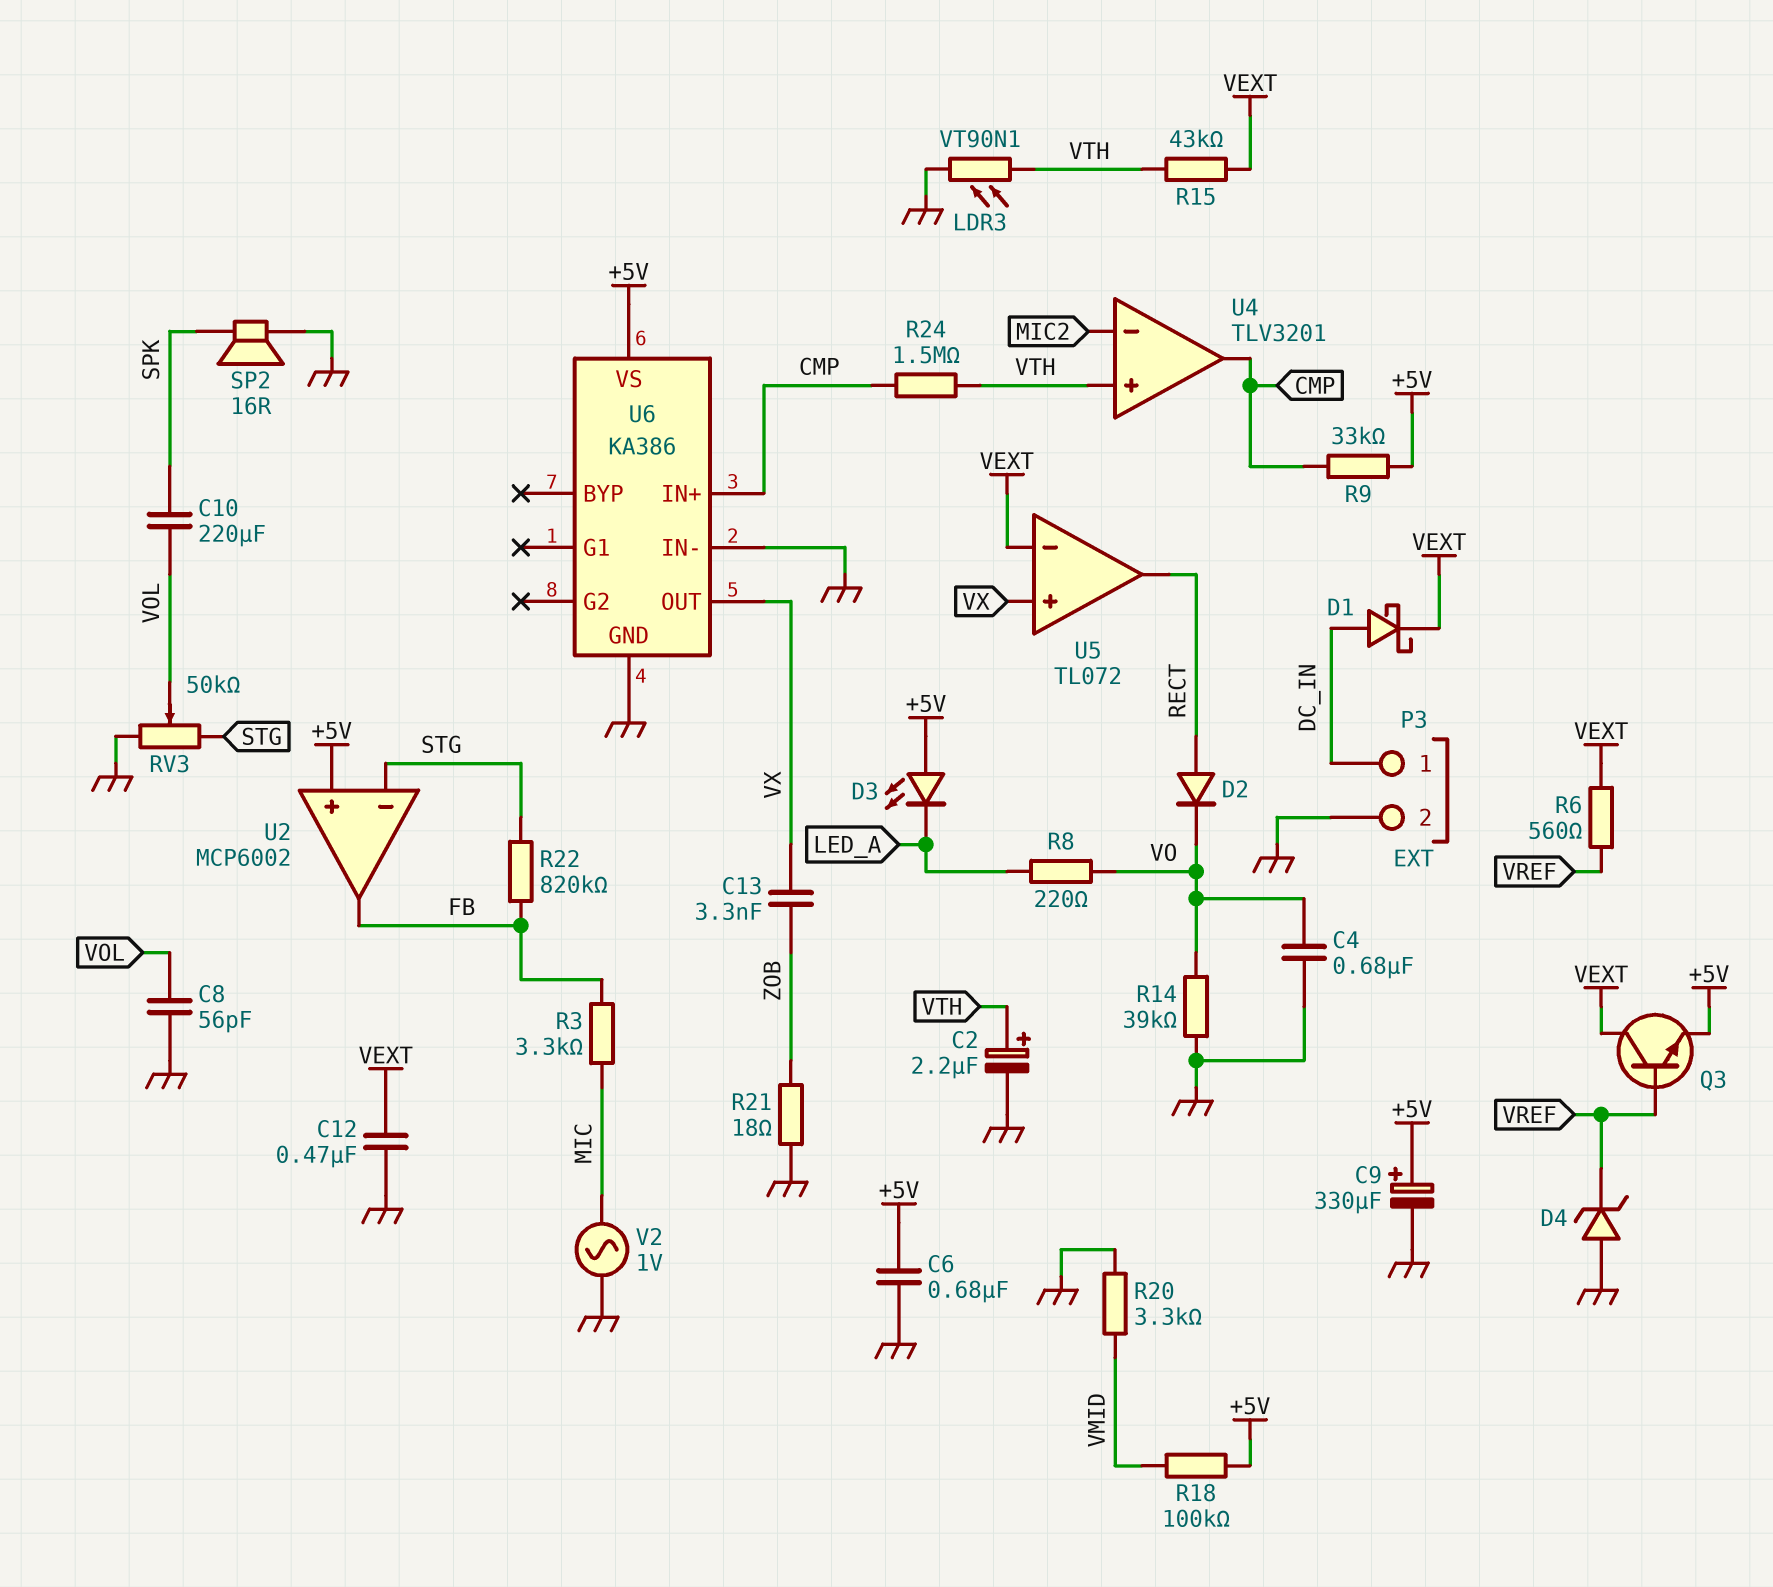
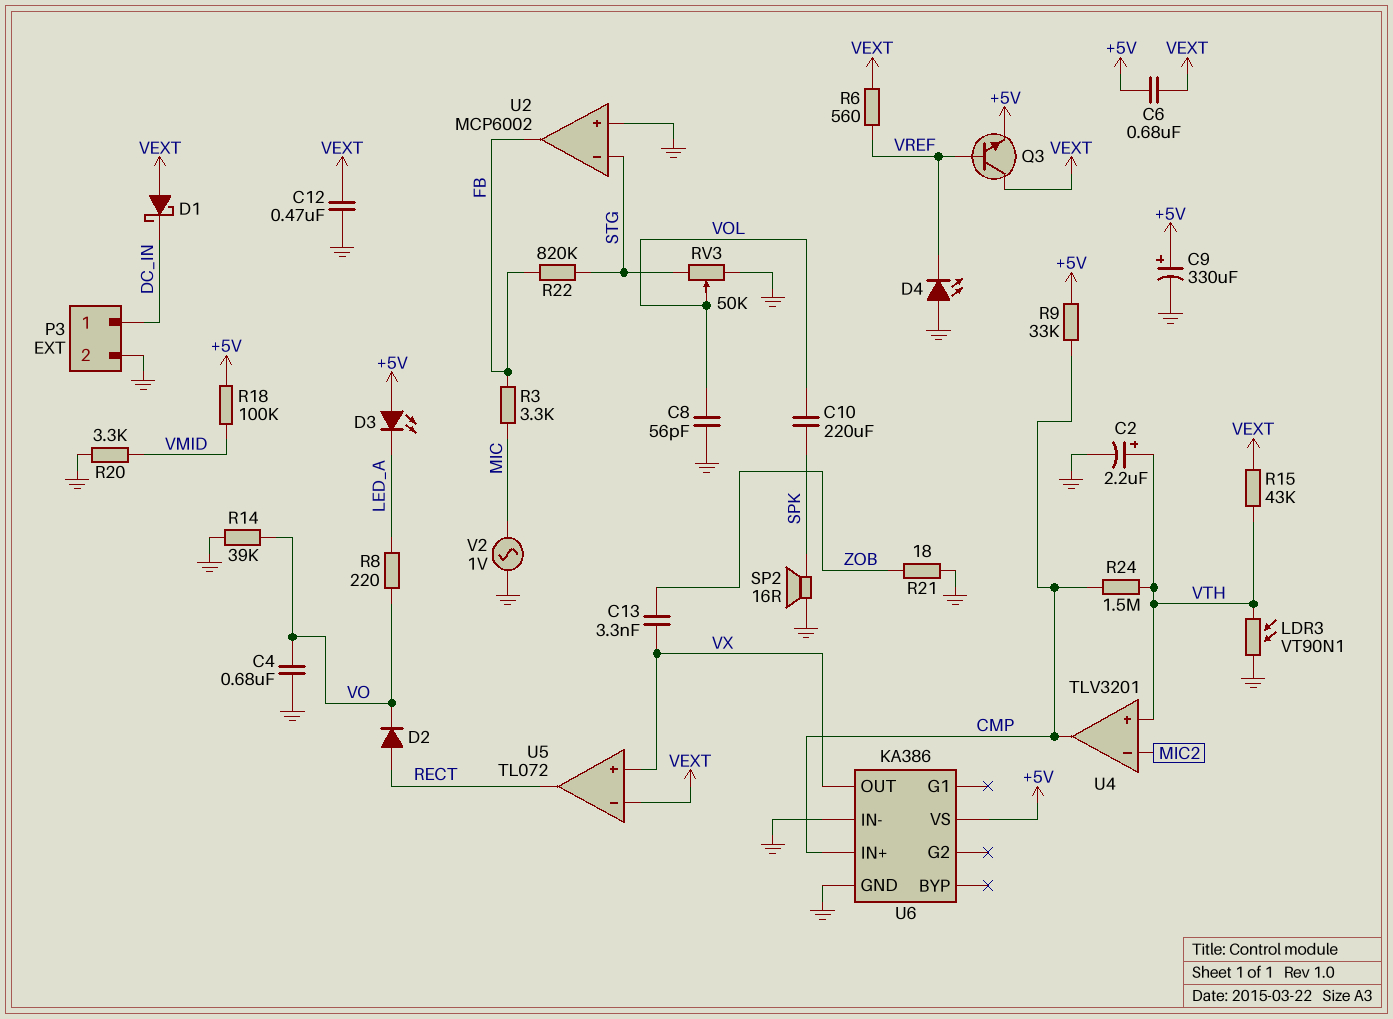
C6: 680nF (+5V, GND) -> 680nF (+5V, VEXT)
D1: schottky (A DC_IN, K VEXT) -> schottky (A VEXT, K DC_IN)
D4: zener (A GND, K VREF) -> LED (A GND, K VREF)
U2 pin in+: +5V -> GND

